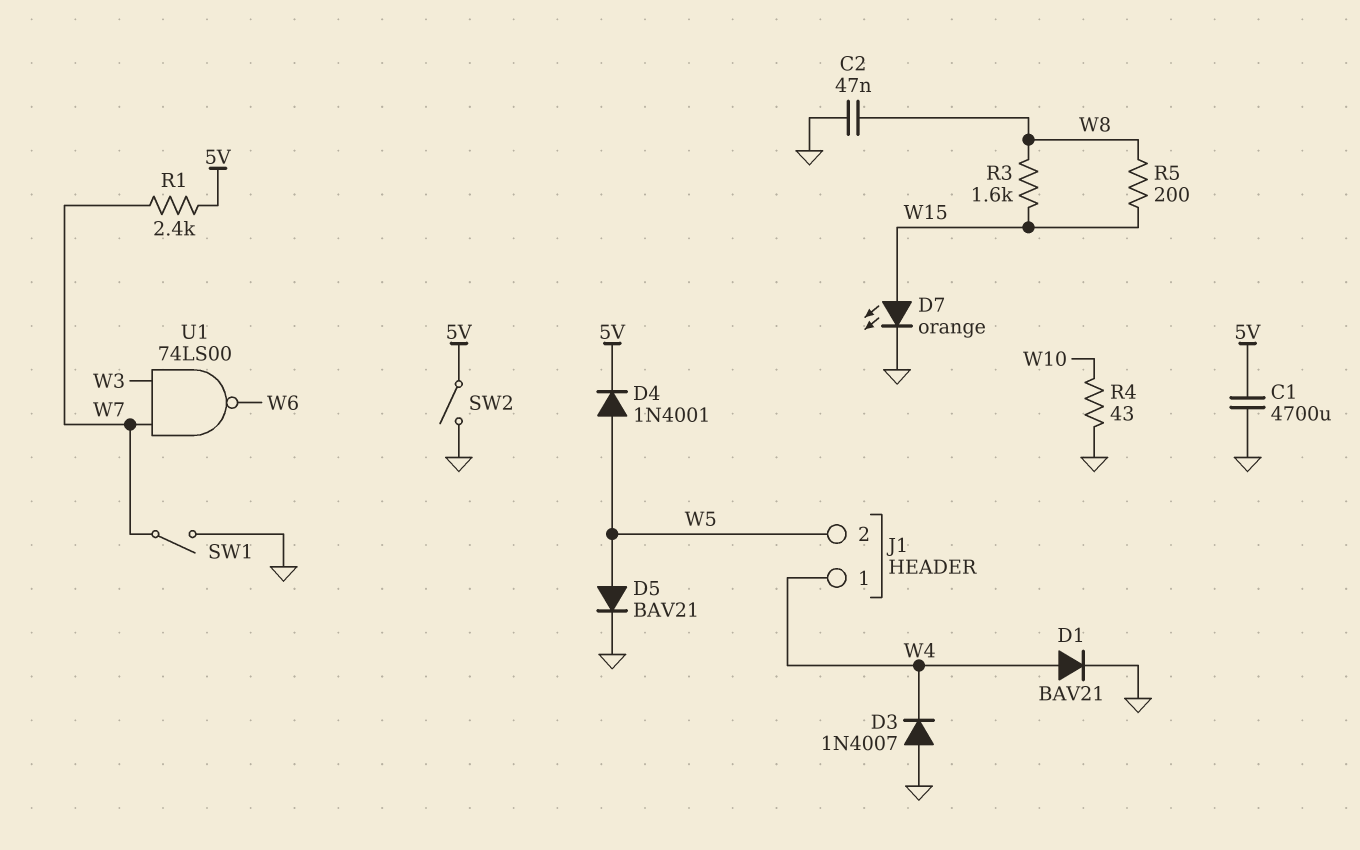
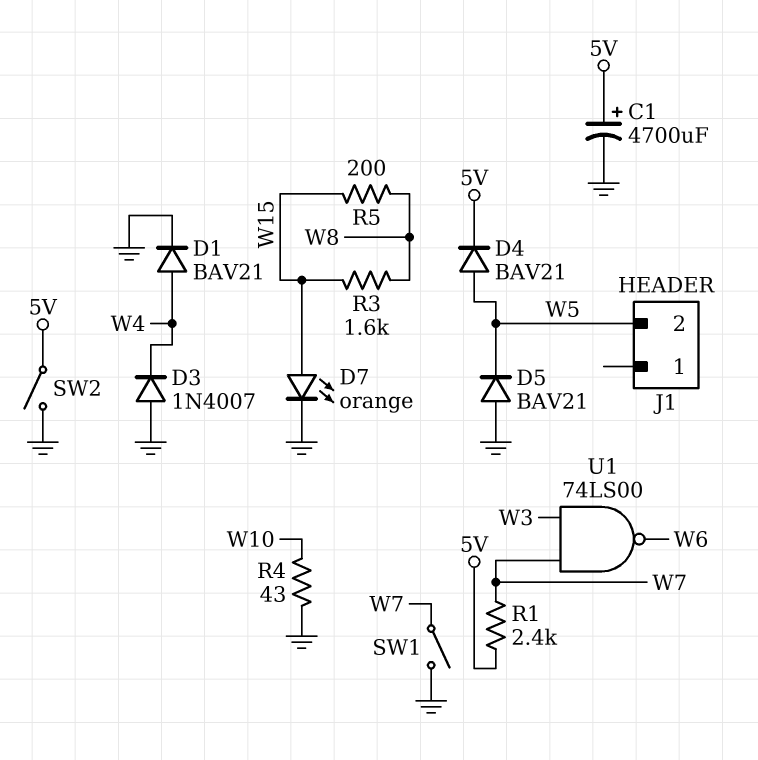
C1: 4700uF (5V, GND) -> 4700uF (plus 5V, minus GND)
C2: 47nF (GND, W8) -> none
D4: diode 1N4001 (A W5, K 5V) -> diode BAV21 (A W5, K 5V)
D5: diode BAV21 (A W5, K GND) -> diode BAV21 (A GND, K W5)
J1 pin 1: W4 -> none

